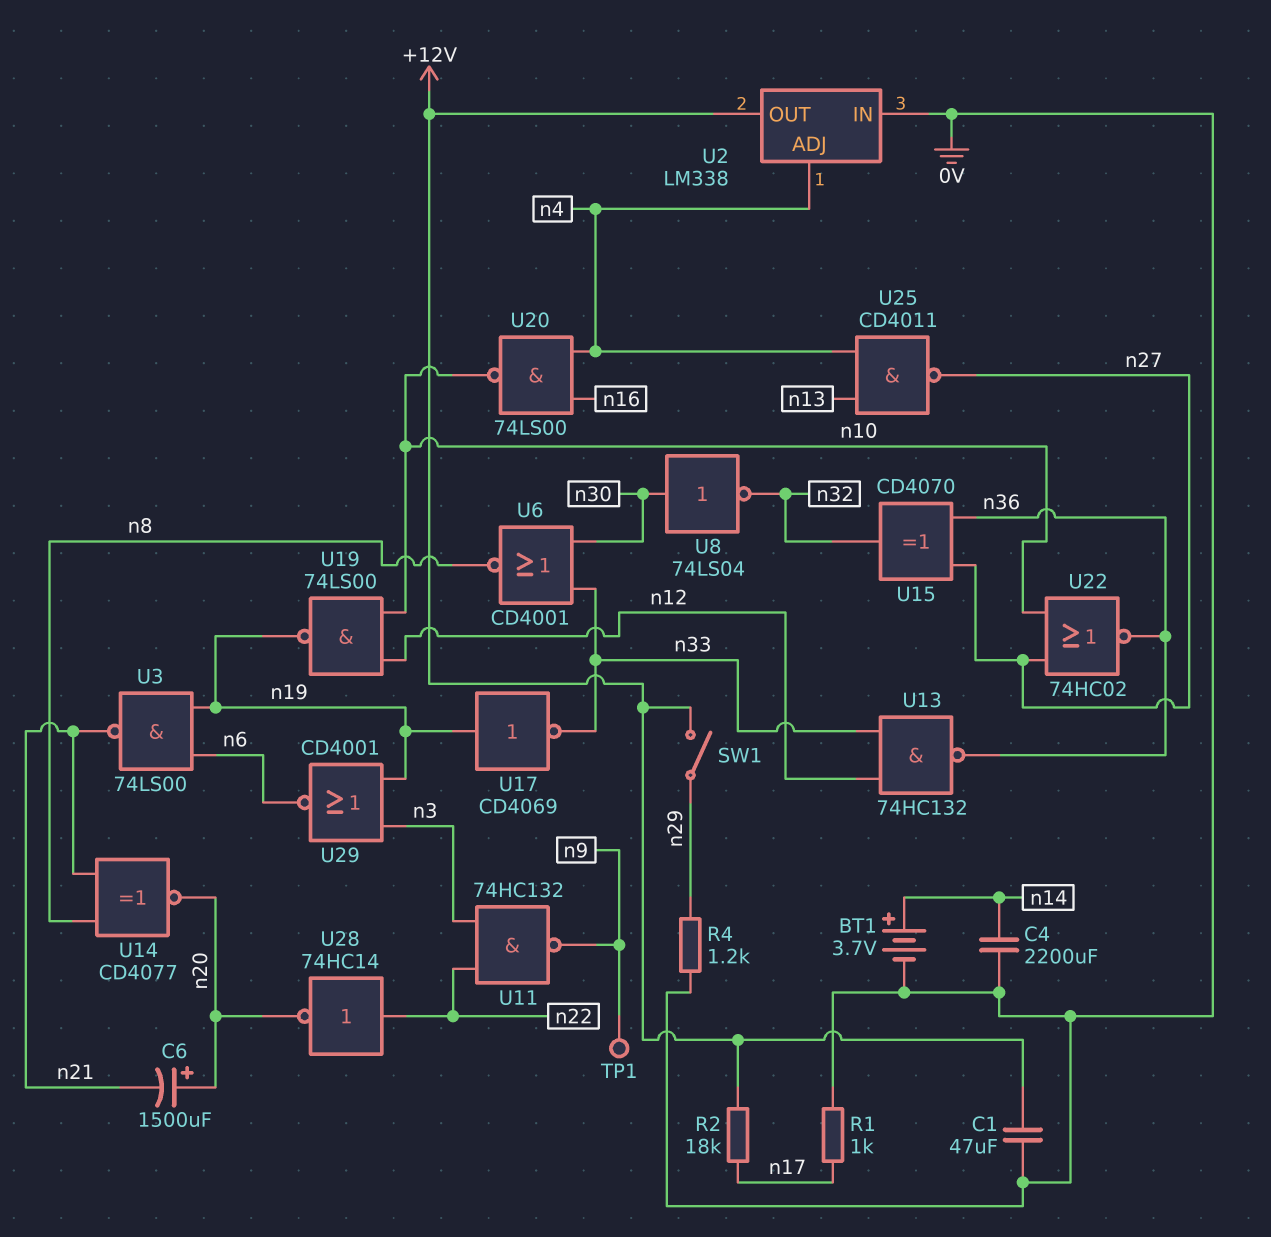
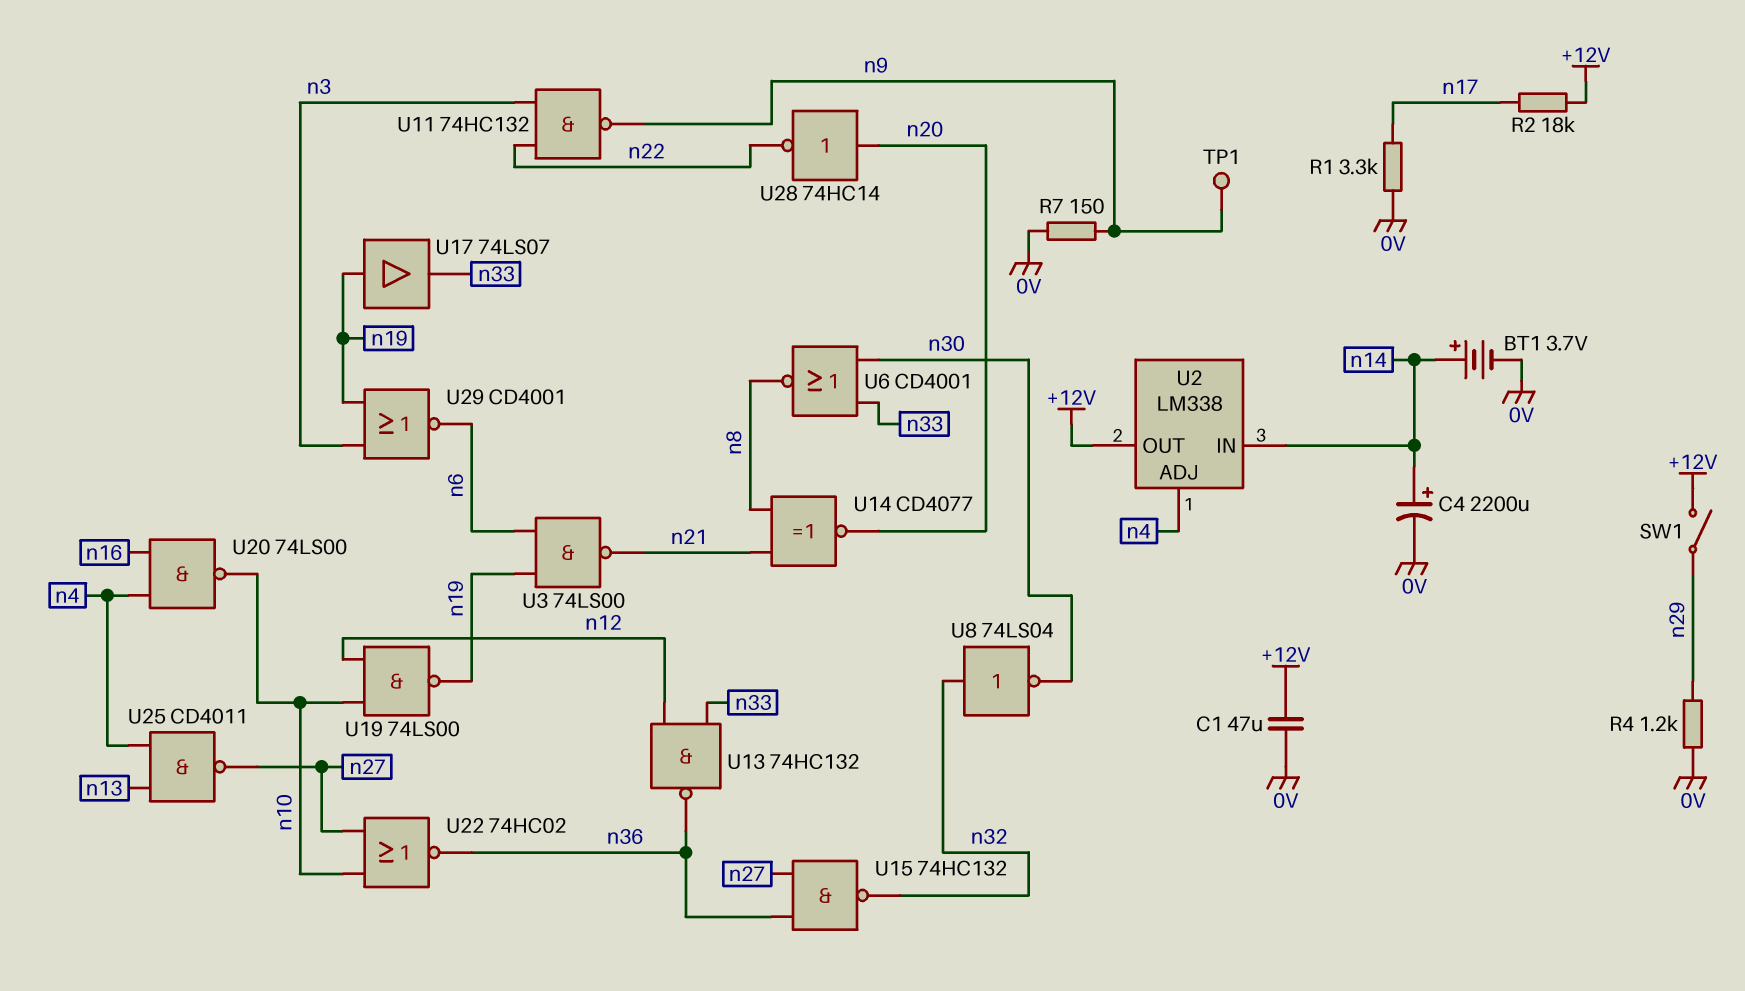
C4: 2200uF (0V, n14) -> 2200uF (plus n14, minus 0V)
C6: 1500uF (plus n20, minus n21) -> none
R1: 1k (0V, n17) -> 3.3k (0V, n17)
R7: none -> 150 (0V, n9)
U2 pin IN: 0V -> n14
U8: NOT 74LS04 (in n30, out n32) -> NOT 74LS04 (in n32, out n30)
U15: XOR CD4070 (in n27, in n36, out n32) -> NAND 74HC132 (in n27, in n36, out n32)
U17: NOT CD4069 (in n19, out n33) -> buffer 74LS07 (in n19, out n33)
U28: NOT 74HC14 (in n22, out n20) -> NOT 74HC14 (in n20, out n22)

